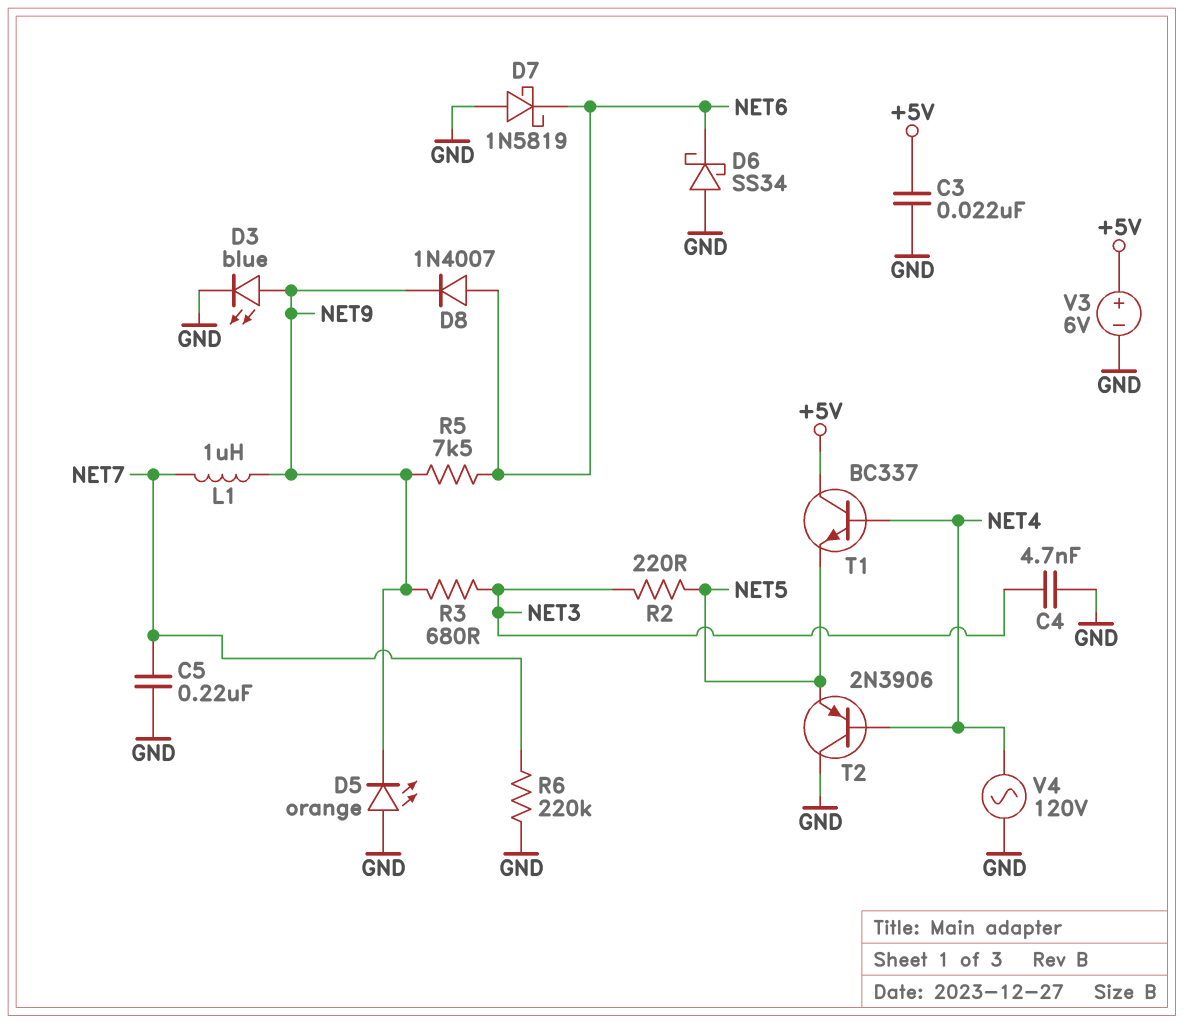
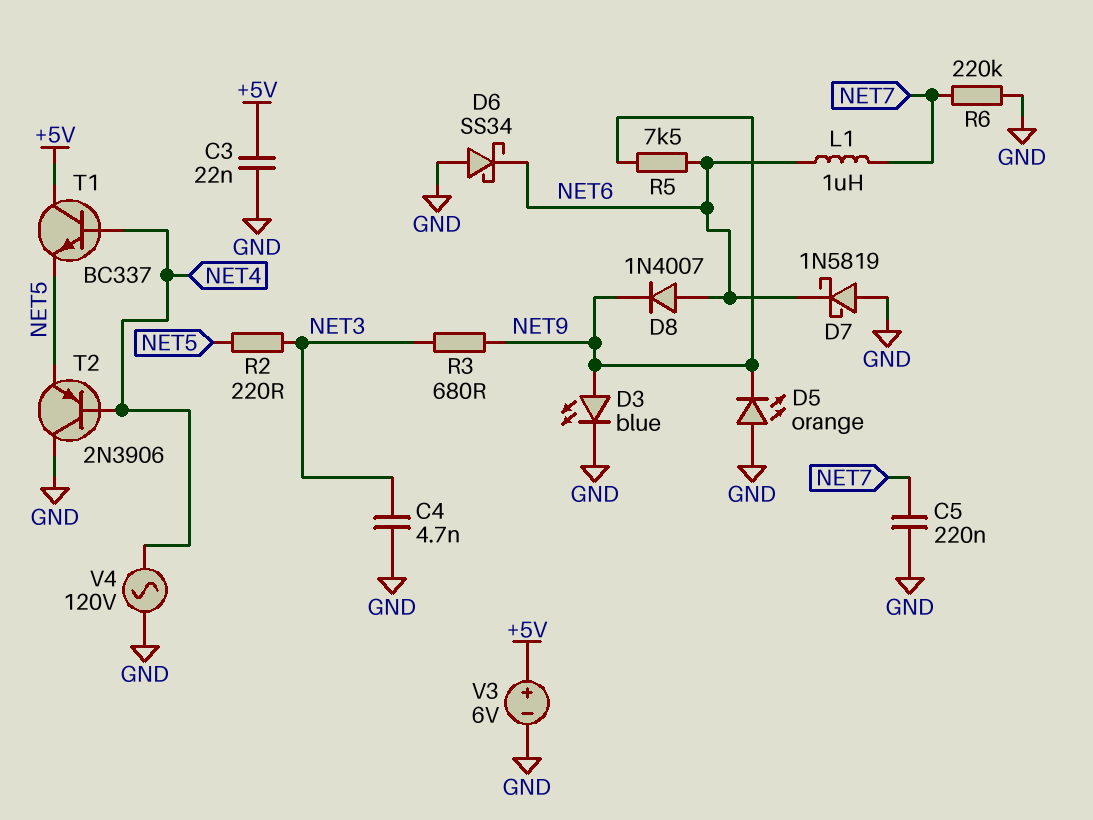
L1: 1uH (NET7, NET9) -> 1uH (NET6, NET7)

